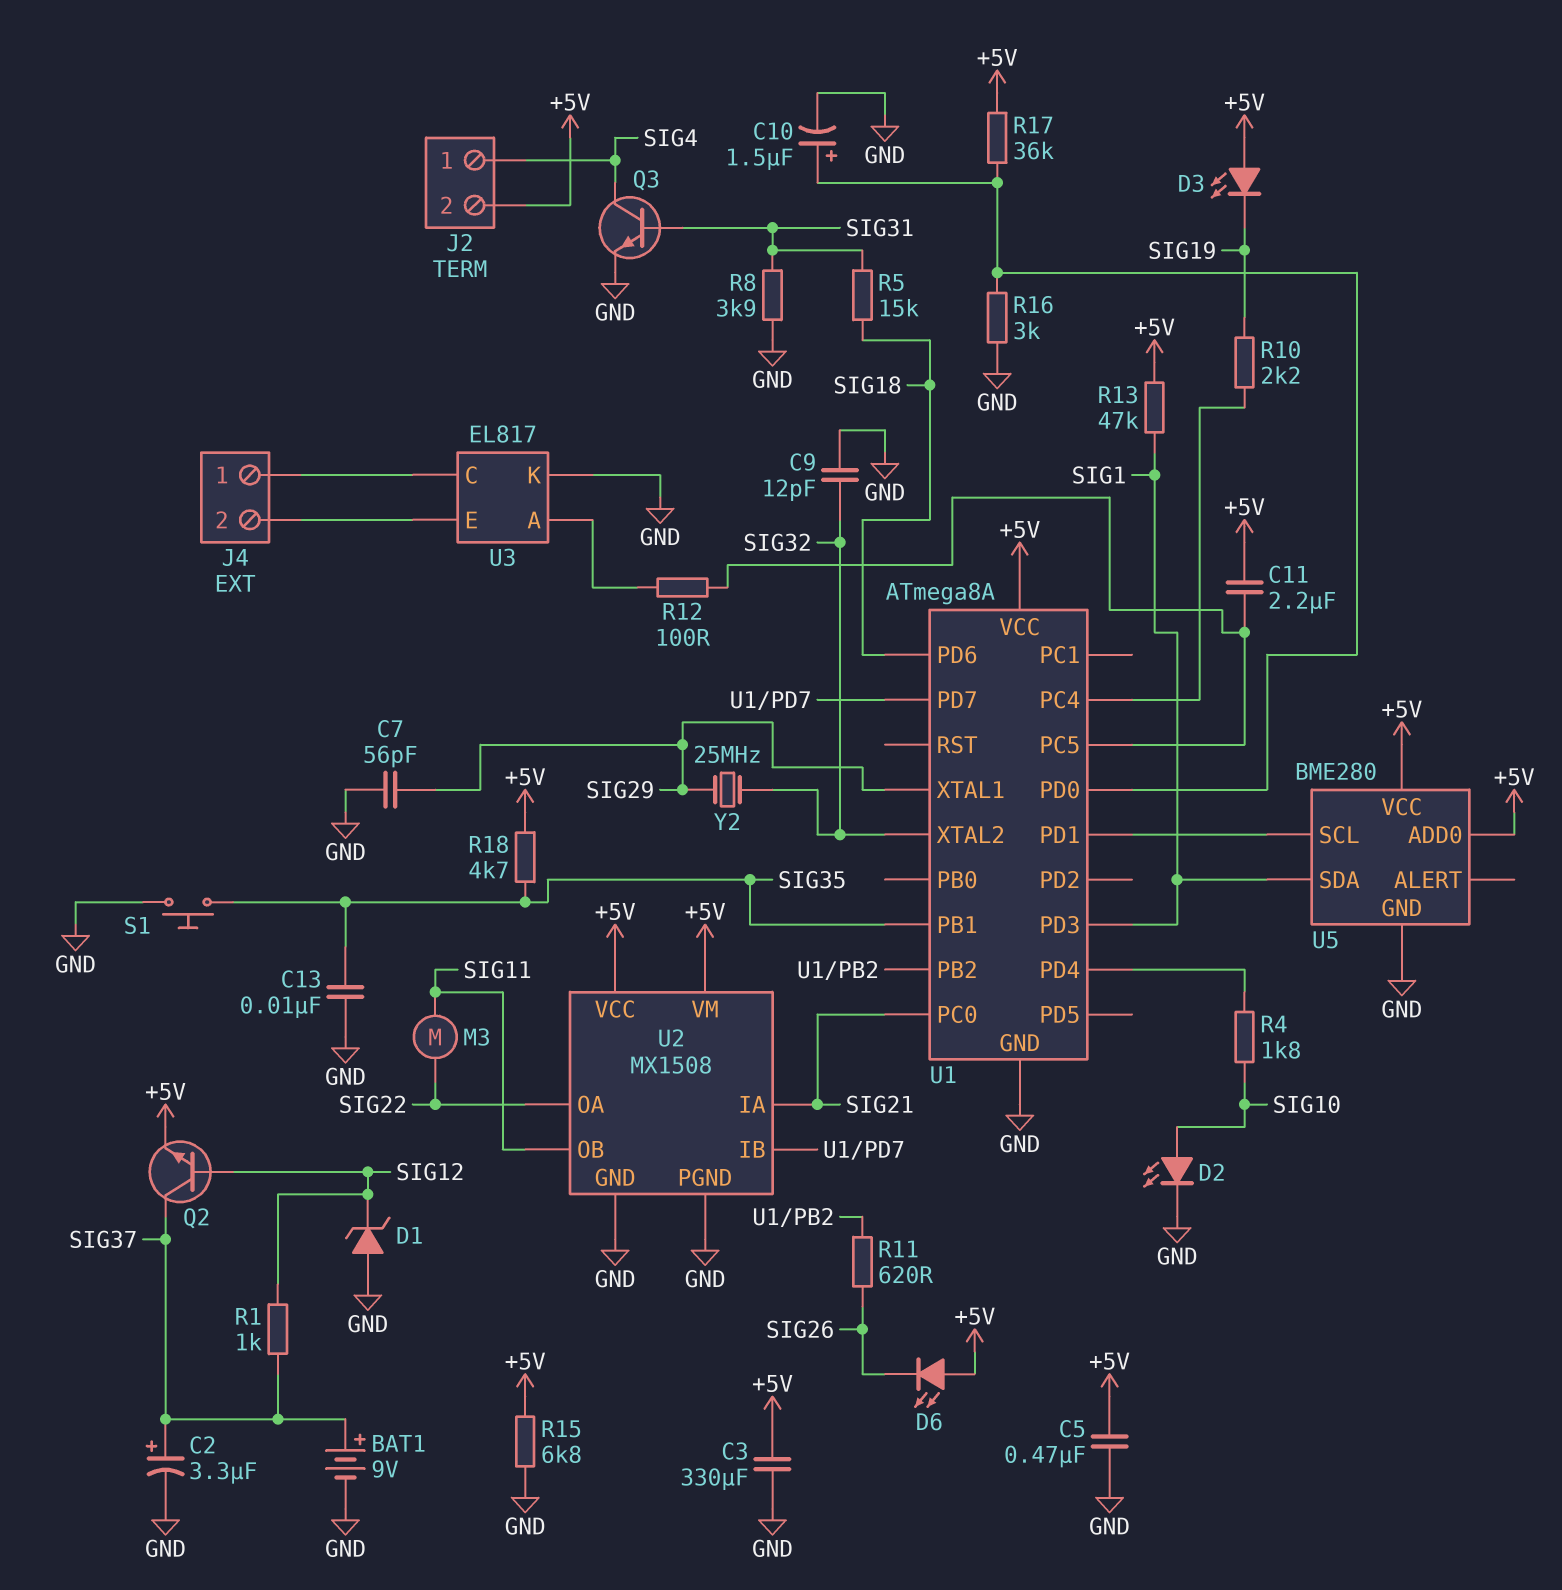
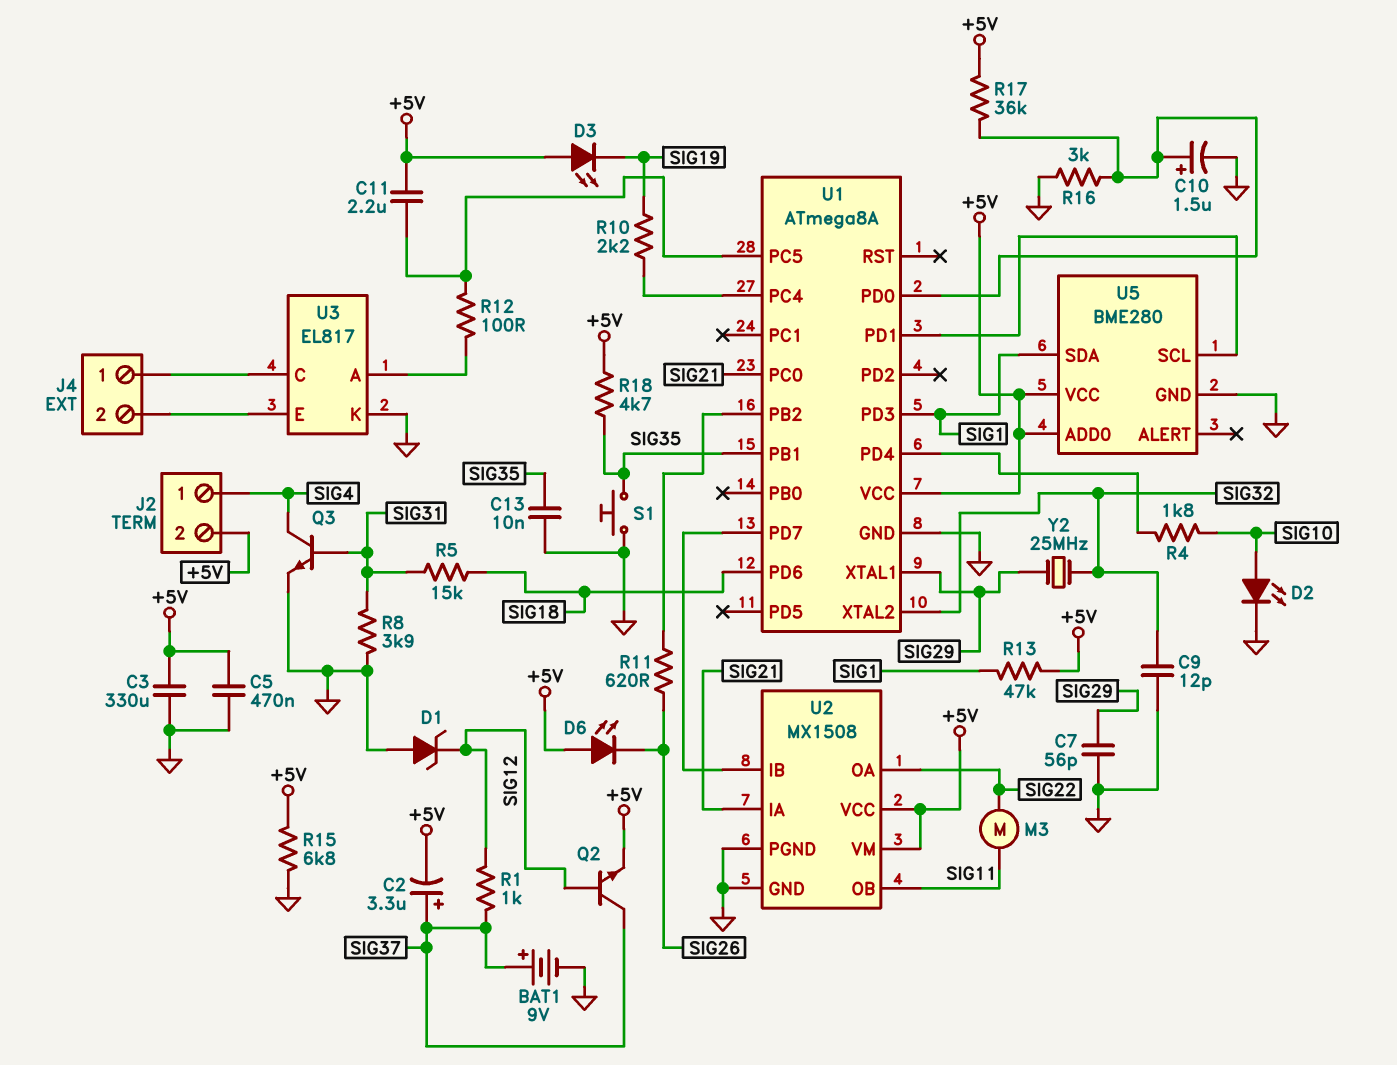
C2: 3.3uF (plus SIG37, minus GND) -> 3.3uF (plus SIG37, minus +5V)

